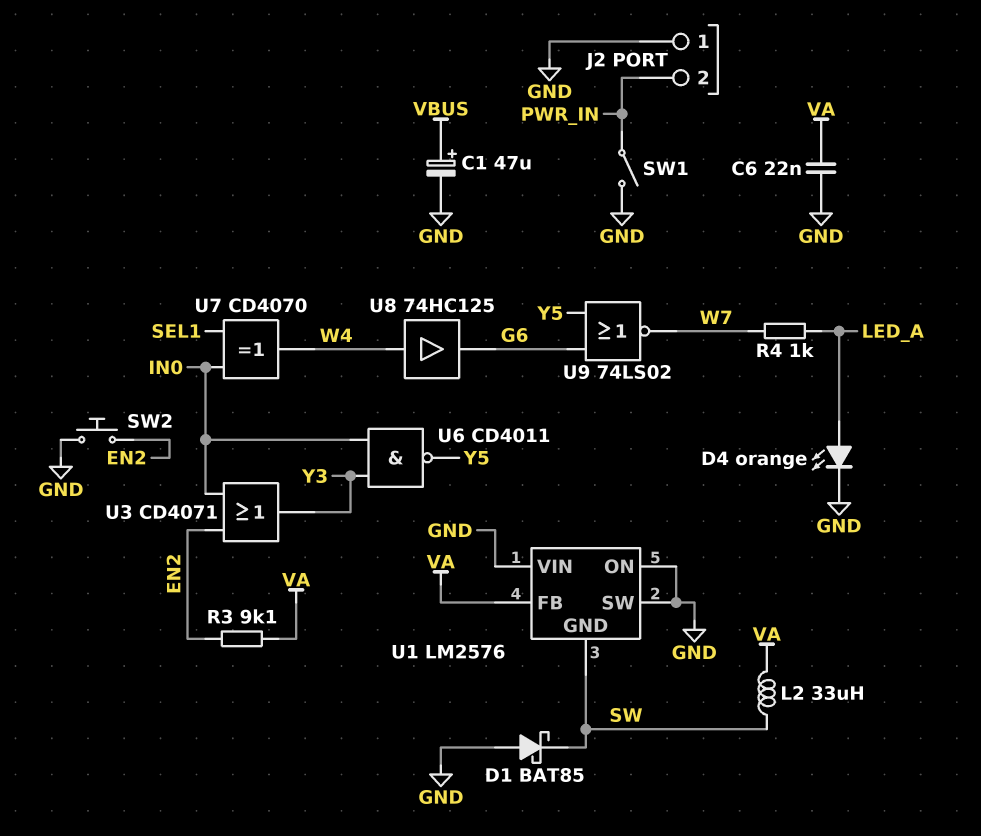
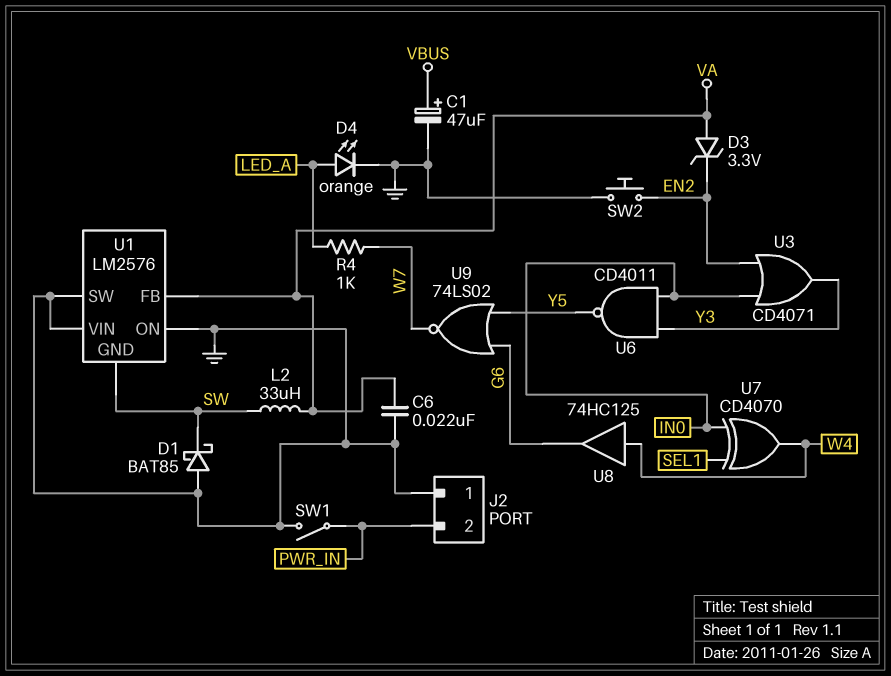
D3: none -> zener 3.3V (A VA, K EN2)
R3: 9.1k (EN2, VA) -> none

